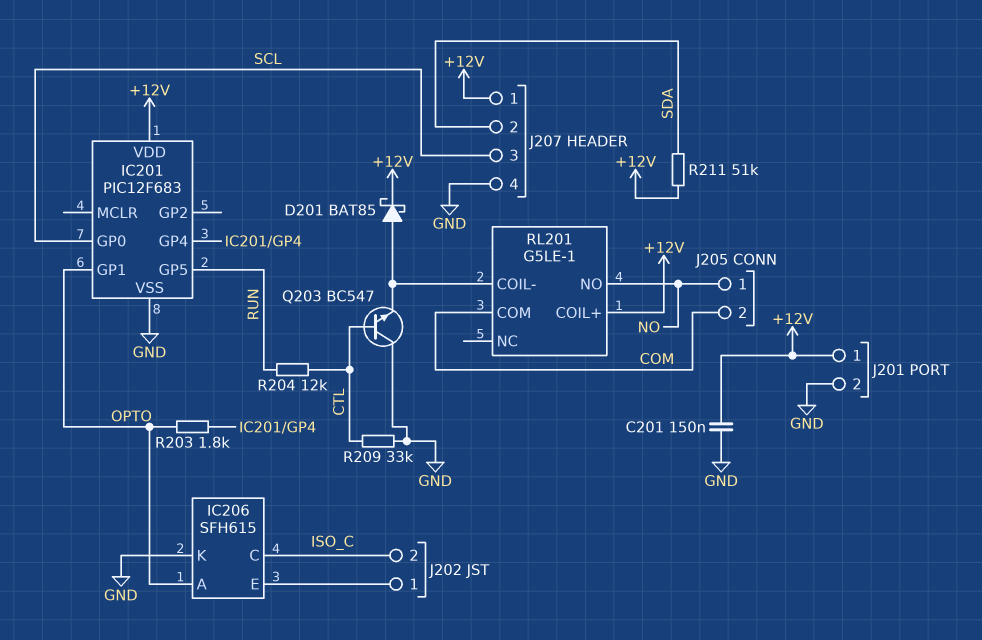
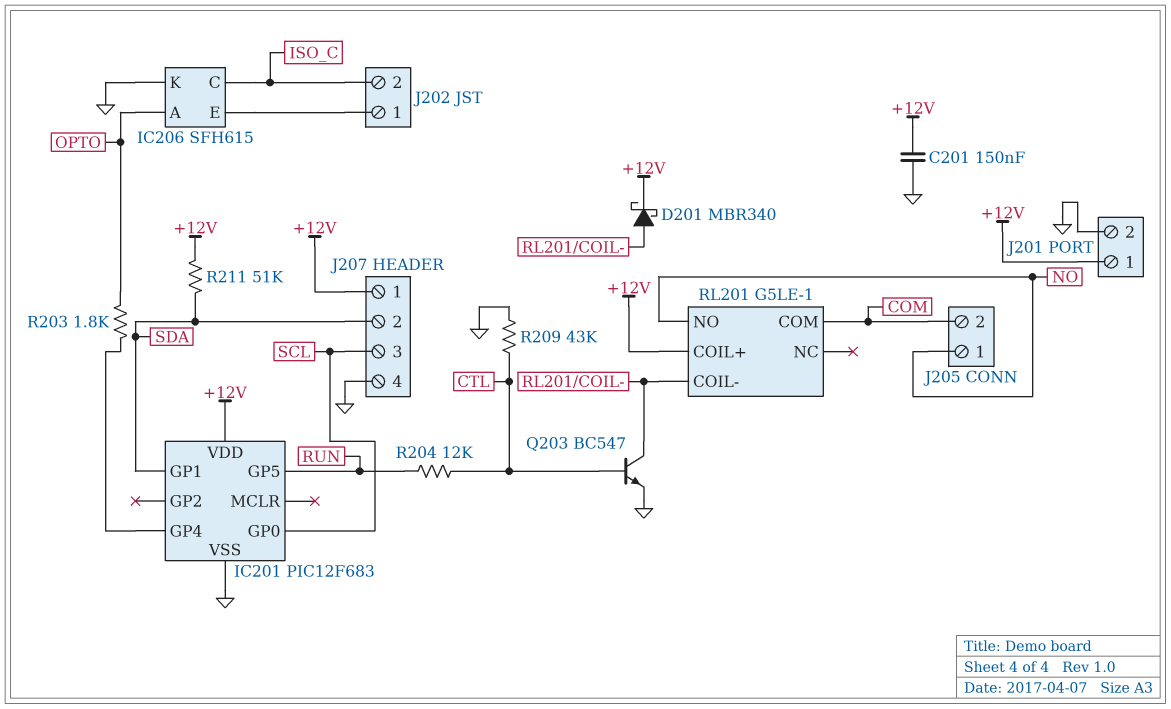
D201: schottky BAT85 (A RL201/COIL-, K +12V) -> schottky MBR340 (A RL201/COIL-, K +12V)
IC201 pin GP1: OPTO -> SDA
Q203: NPN BC547 (B CTL, C GND, E RL201/COIL-) -> NPN BC547 (B CTL, C RL201/COIL-, E GND)
R209: 33k (CTL, GND) -> 43k (CTL, GND)

